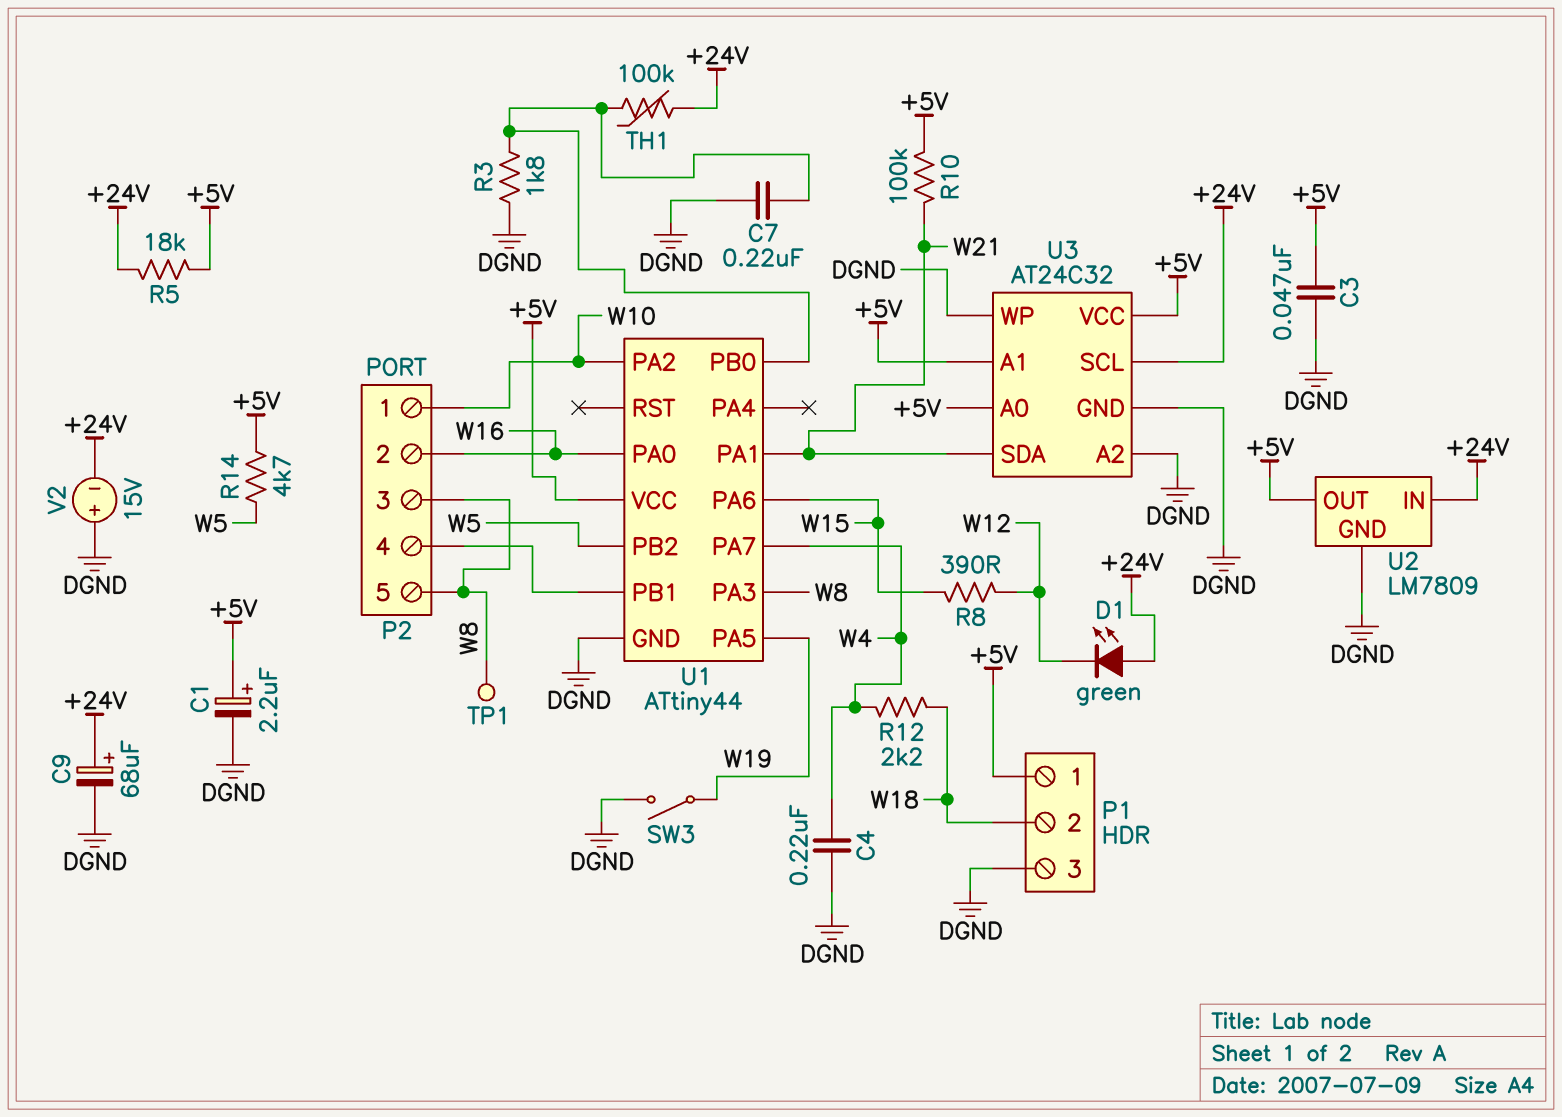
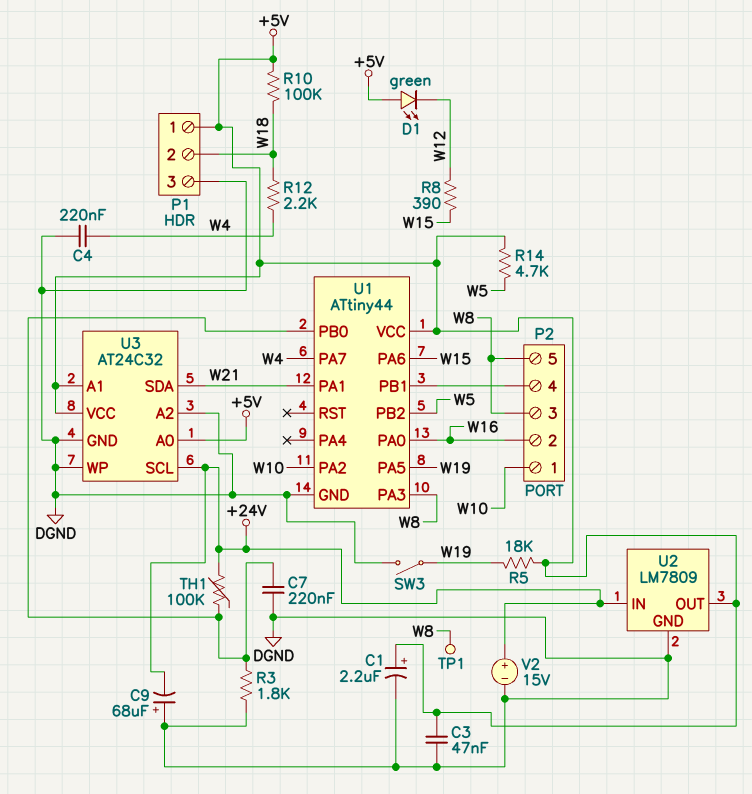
C9: 68uF (plus +24V, minus DGND) -> 68uF (plus DGND, minus +24V)
D1: LED green (A +24V, K W12) -> LED green (A +5V, K W12)
R5: 18k (+5V, +24V) -> 18k (+5V, W19)
R10: 100k (+5V, W21) -> 100k (+5V, W18)
V2: 15V (plus DGND, minus +24V) -> 15V (plus +24V, minus DGND)

